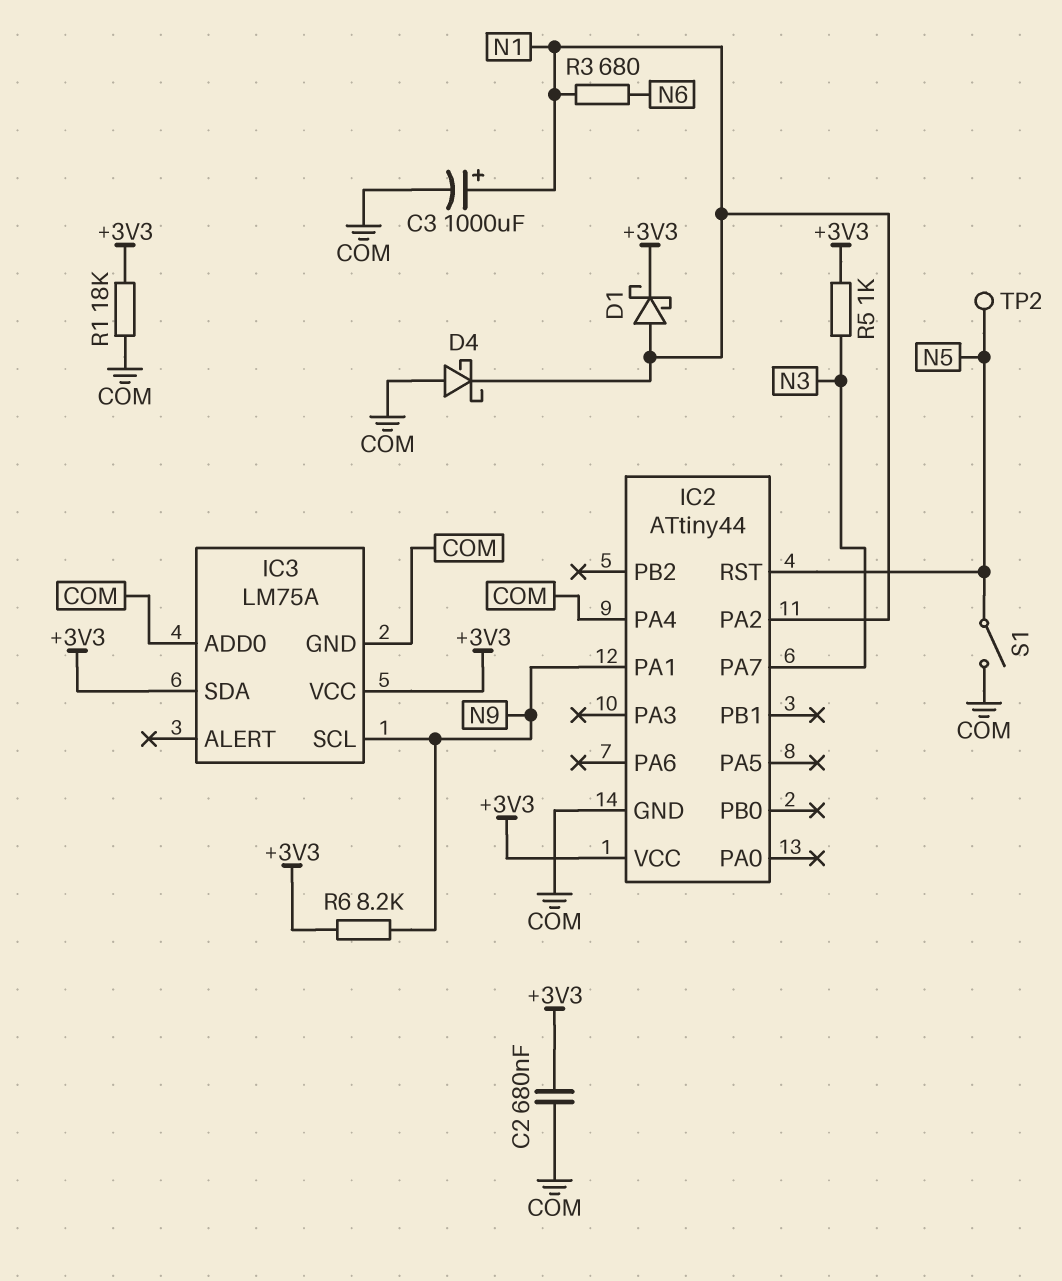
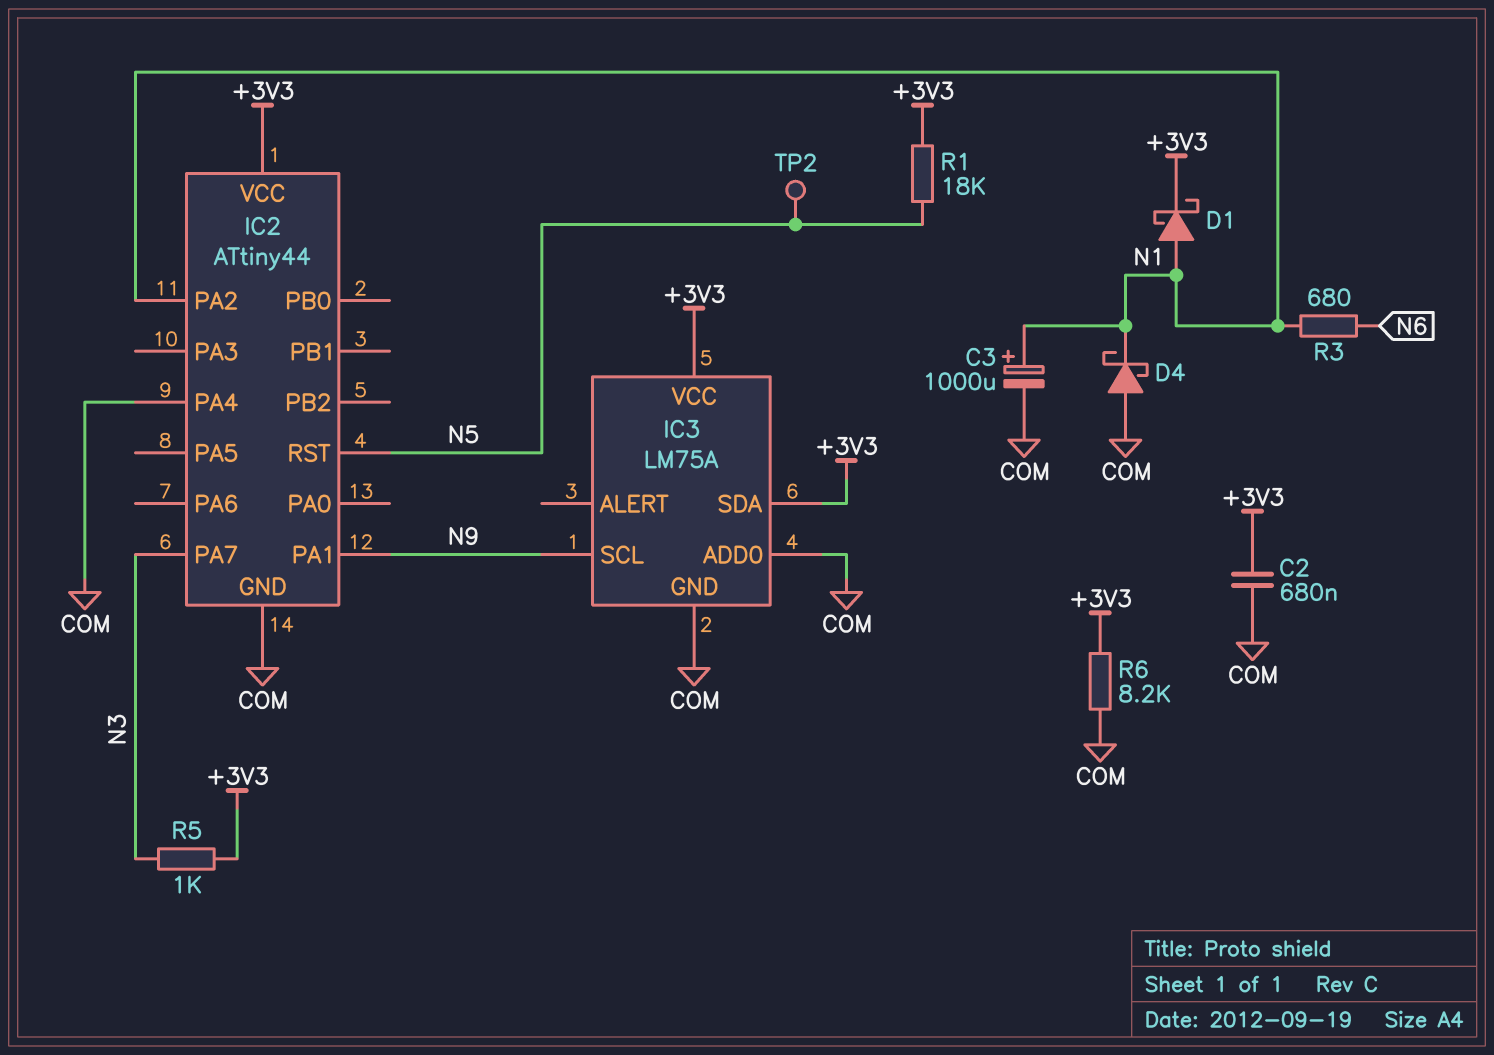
R1: 18k (+3V3, COM) -> 18k (+3V3, N5)
R6: 8.2k (+3V3, N9) -> 8.2k (+3V3, COM)
S1: switch (COM, N5) -> none

